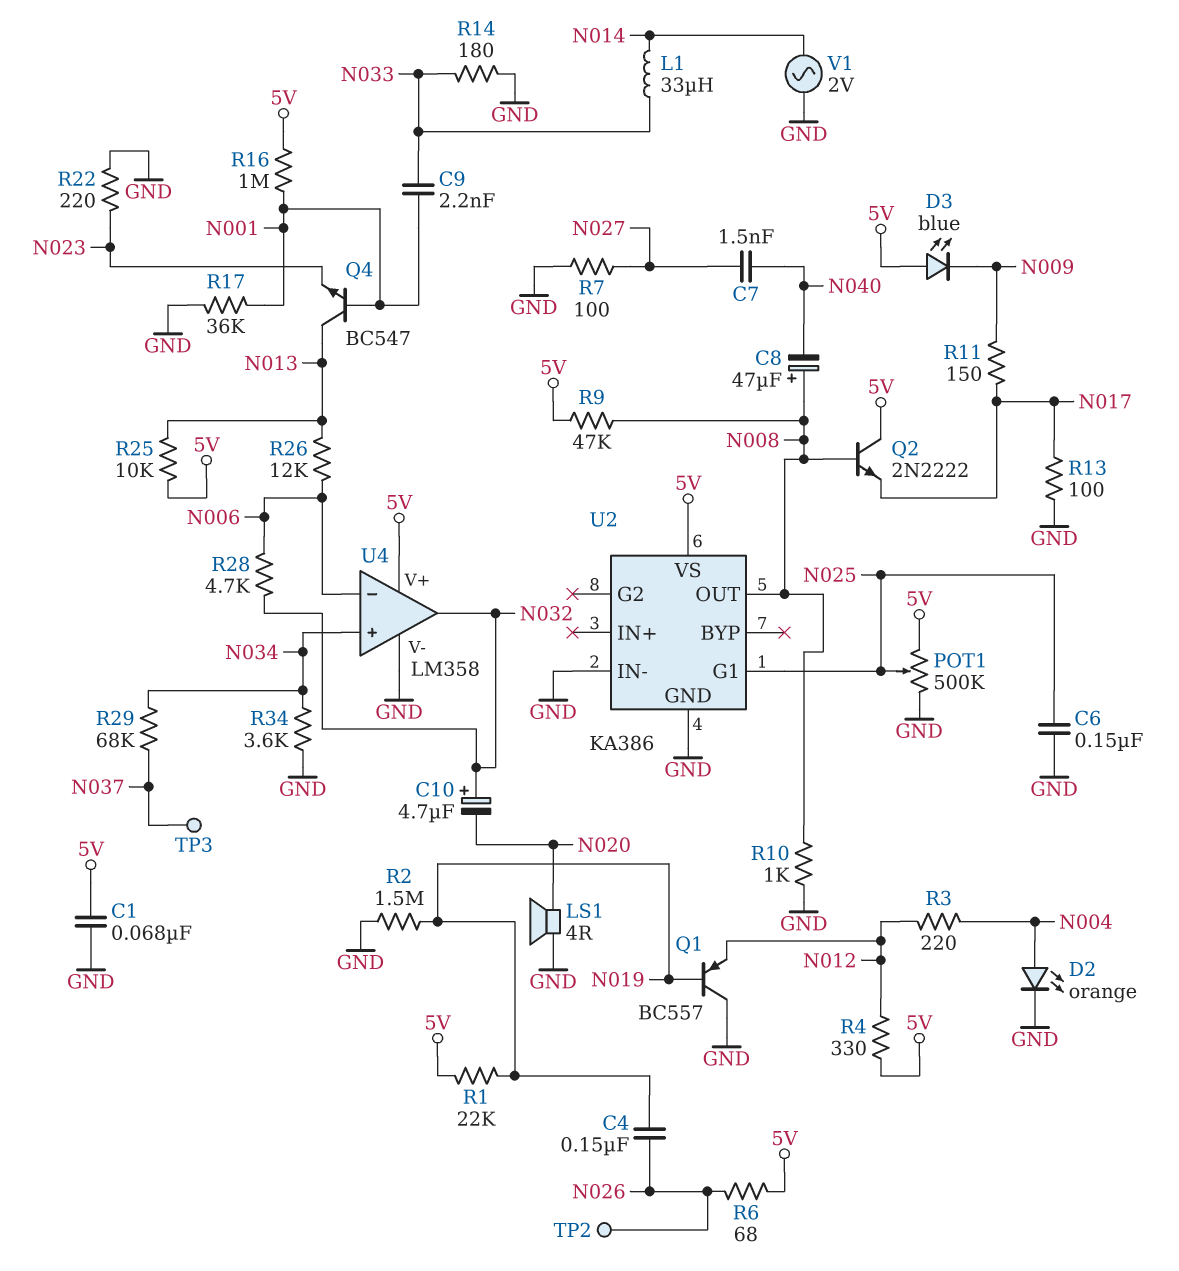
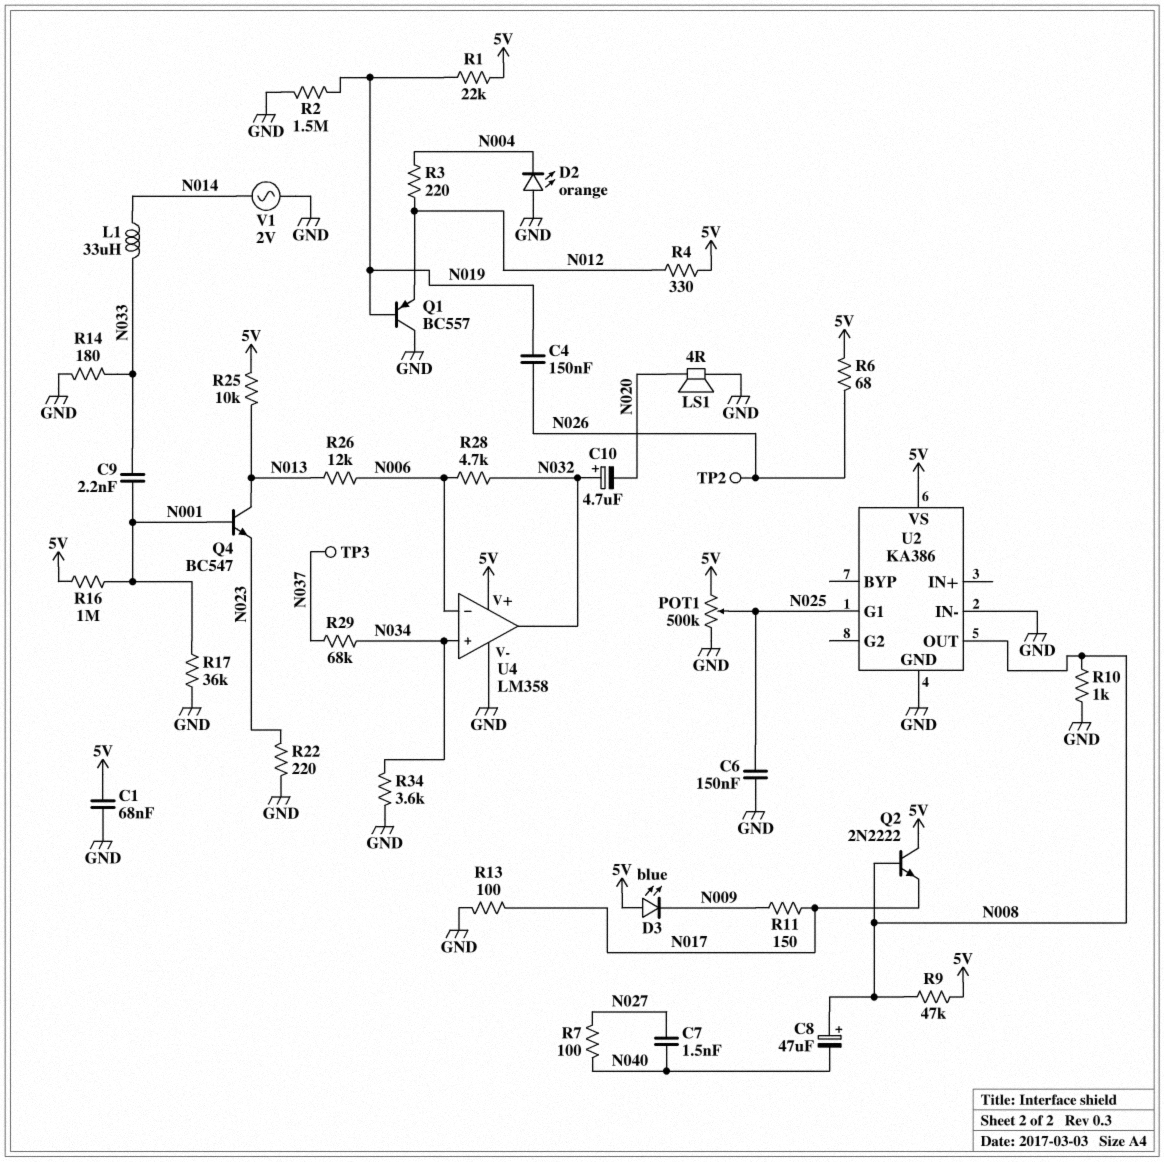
D2: LED orange (A N004, K GND) -> LED orange (A GND, K N004)
R7: 100 (GND, N027) -> 100 (N027, N040)

